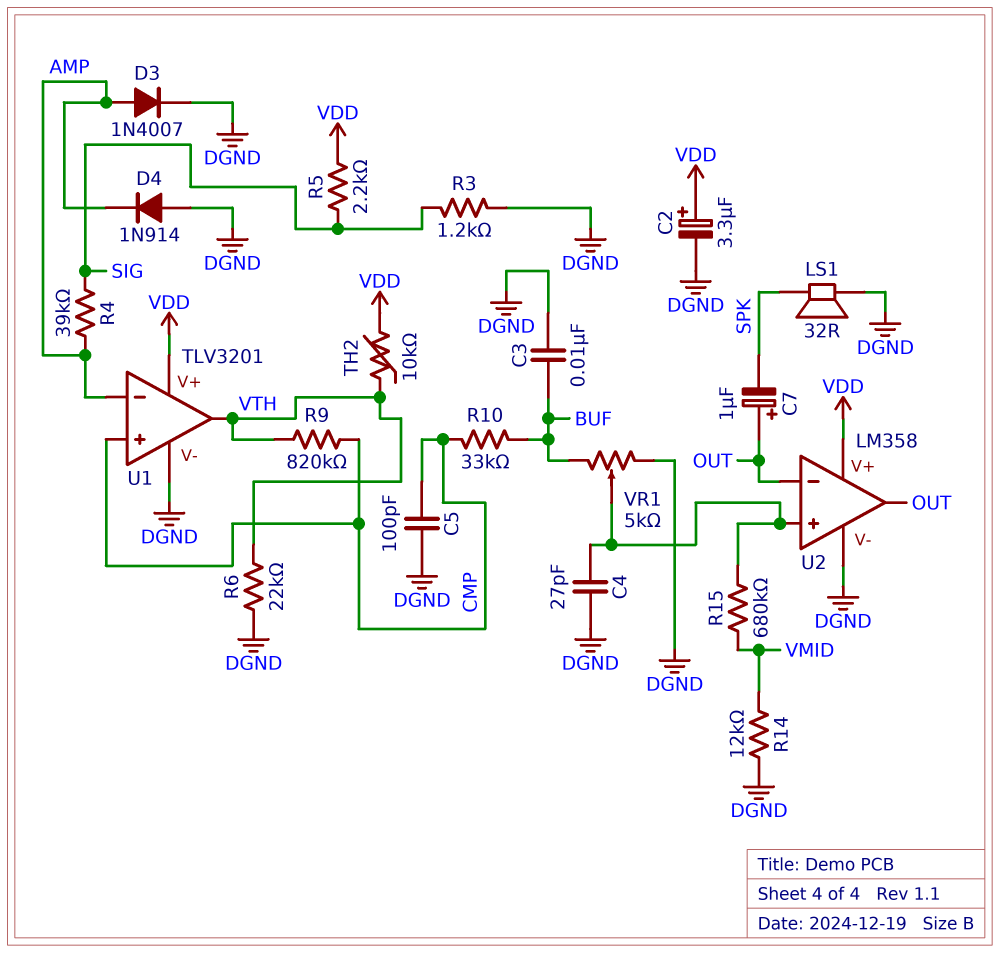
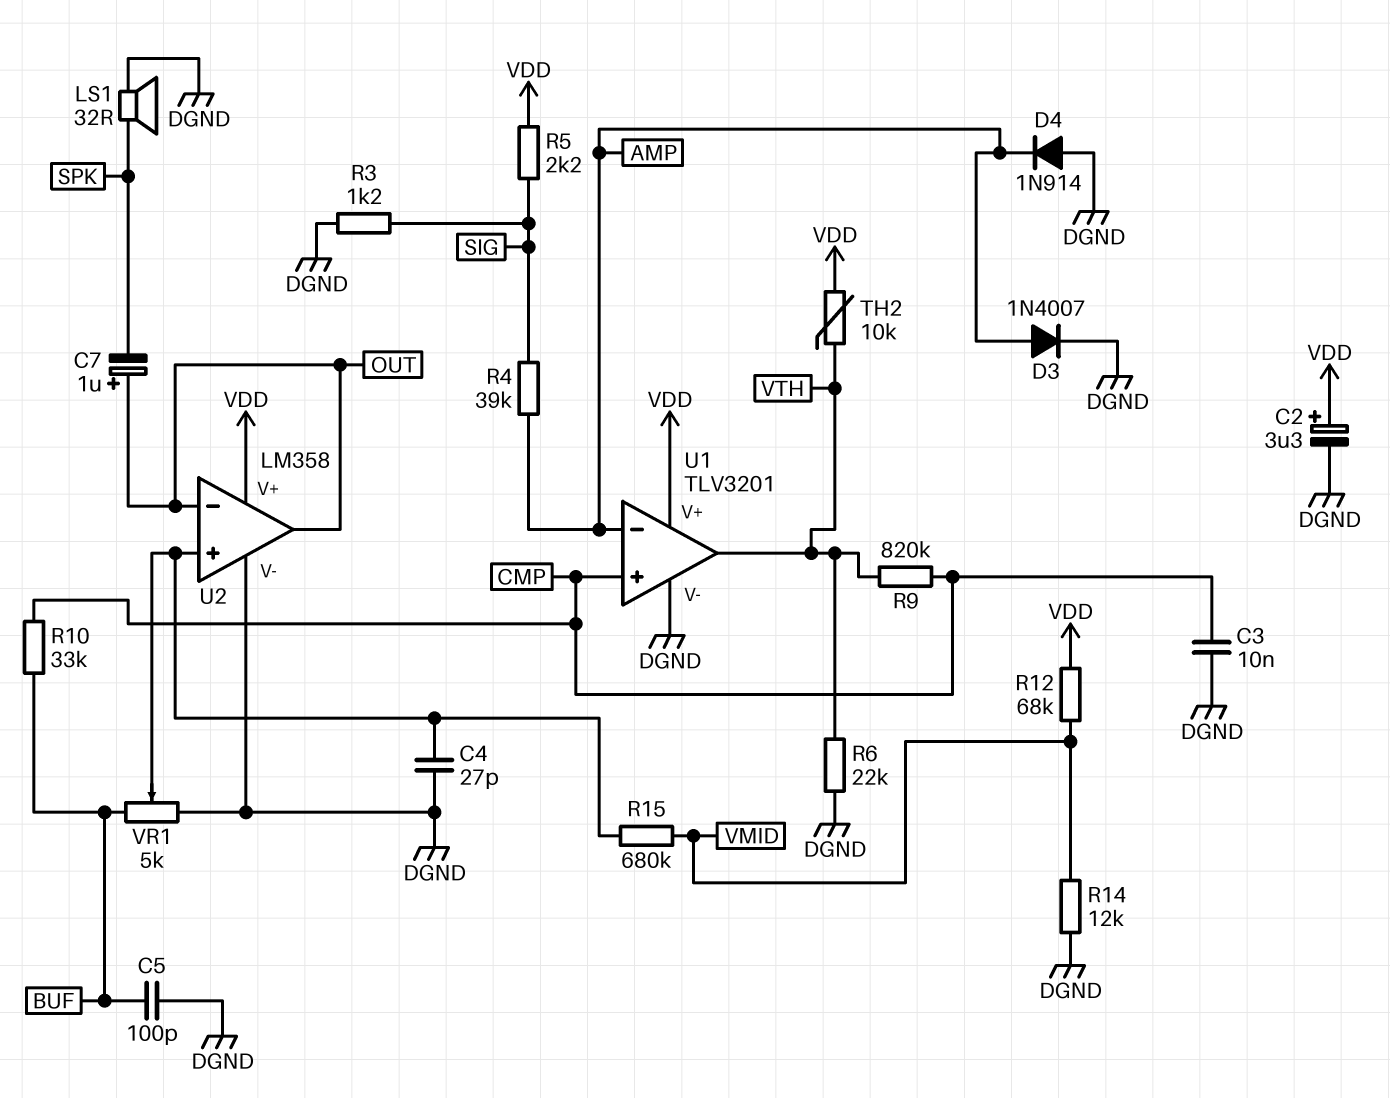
C3: 10nF (BUF, DGND) -> 10nF (CMP, DGND)
C5: 100pF (CMP, DGND) -> 100pF (BUF, DGND)
R12: none -> 68k (VDD, VMID)

